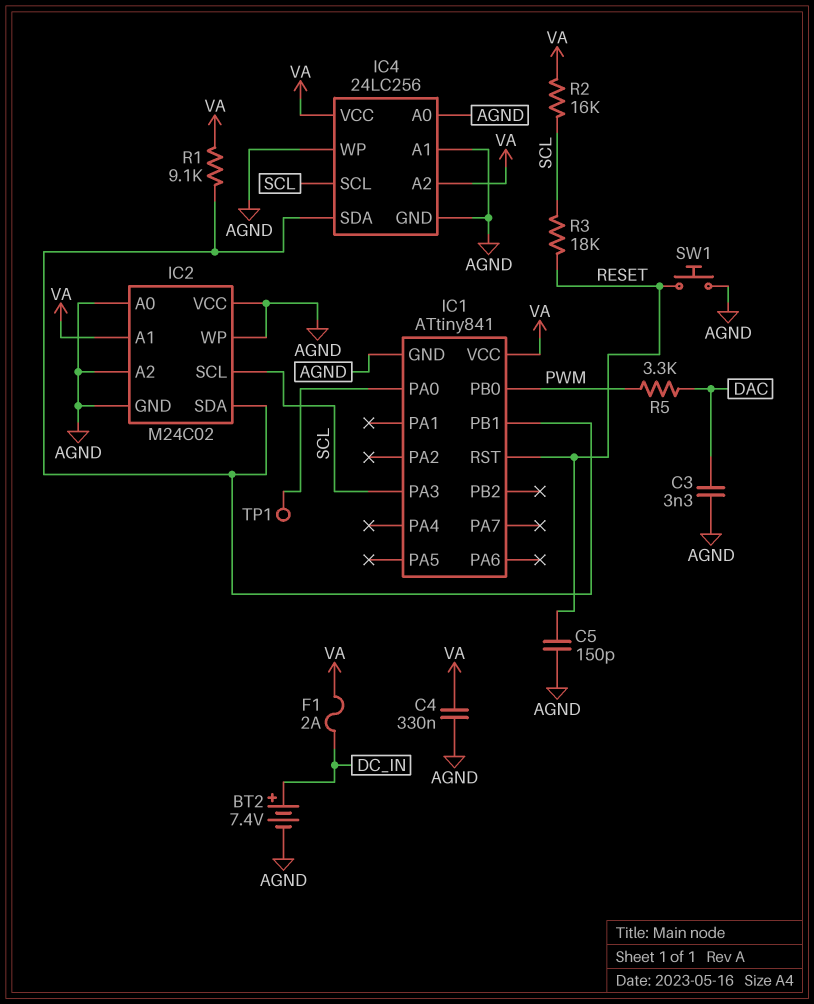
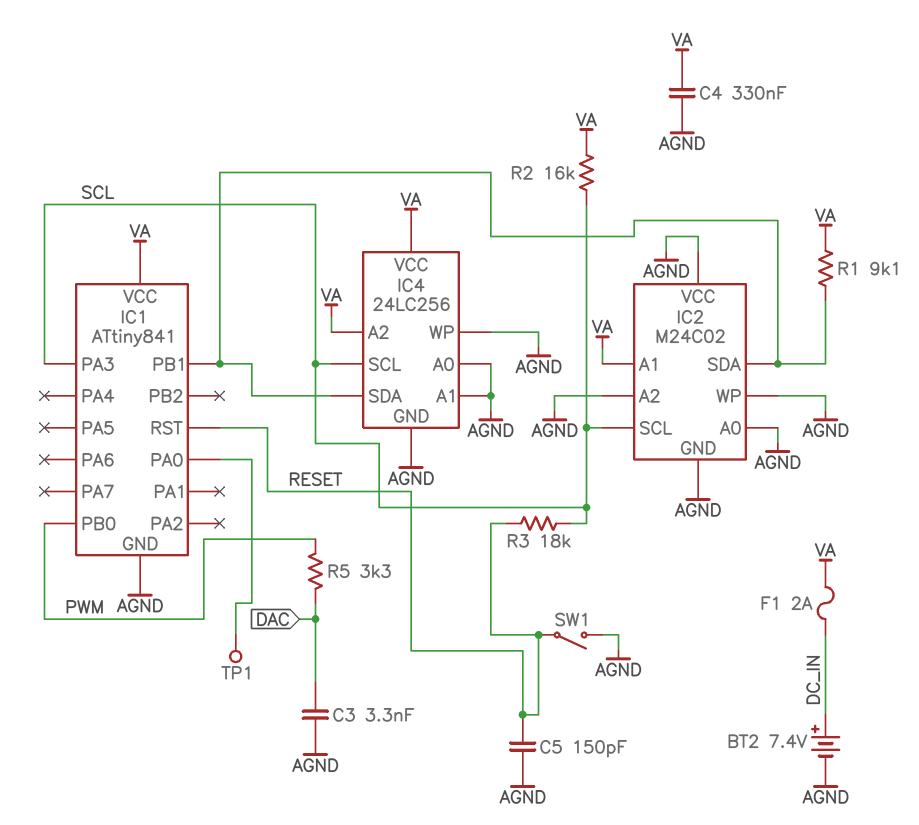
SW1: button (AGND, RESET) -> switch (AGND, RESET)

